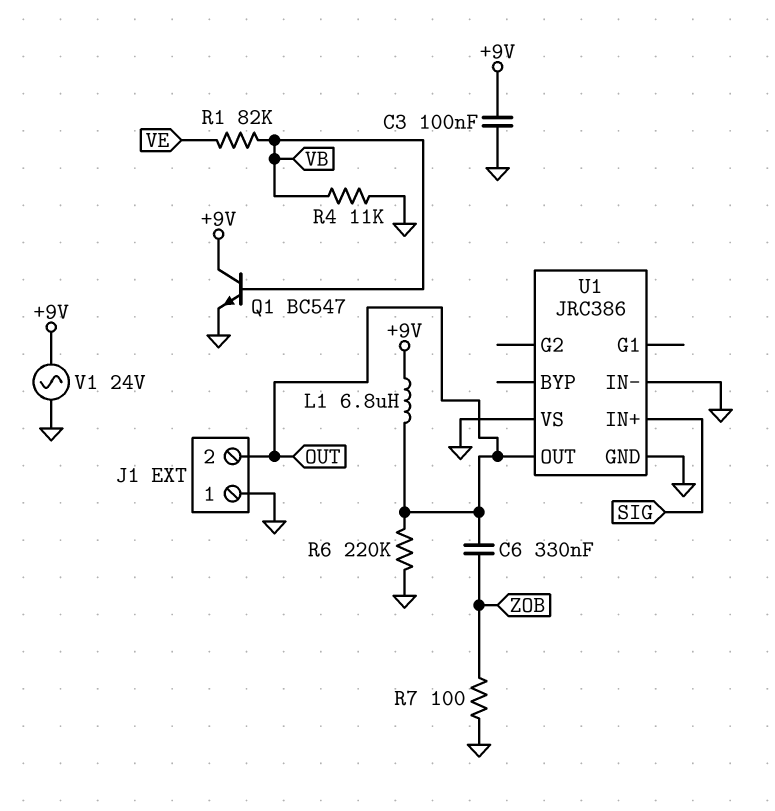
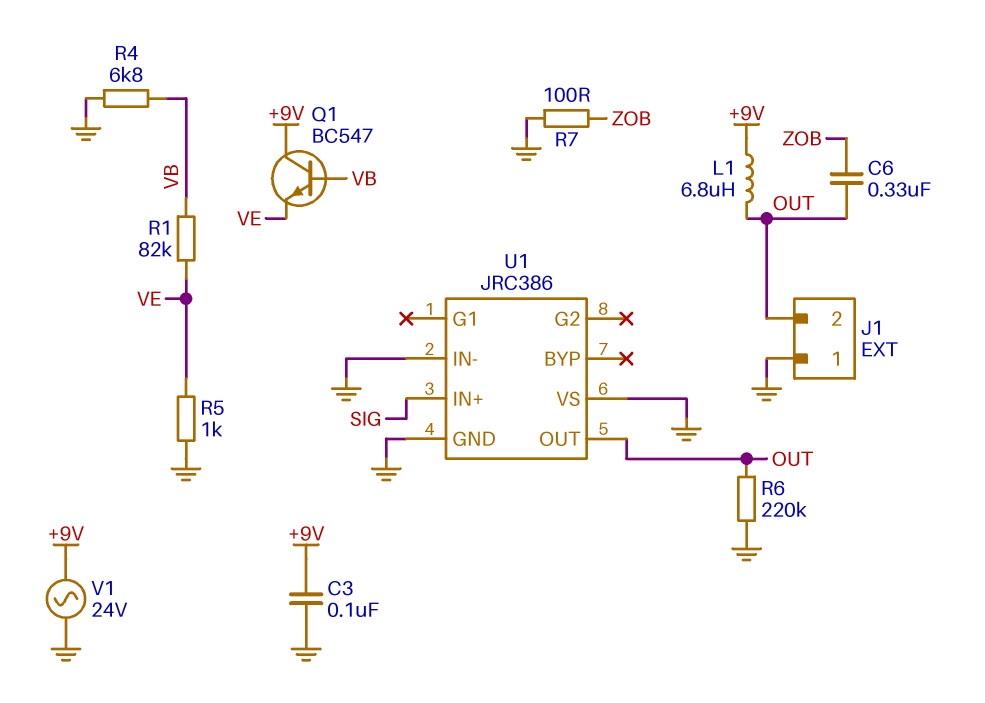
Q1: NPN BC547 (B VB, C +9V, E GND) -> NPN BC547 (B VB, C +9V, E VE)
R4: 11k (GND, VB) -> 6.8k (GND, VB)
R5: none -> 1k (GND, VE)

